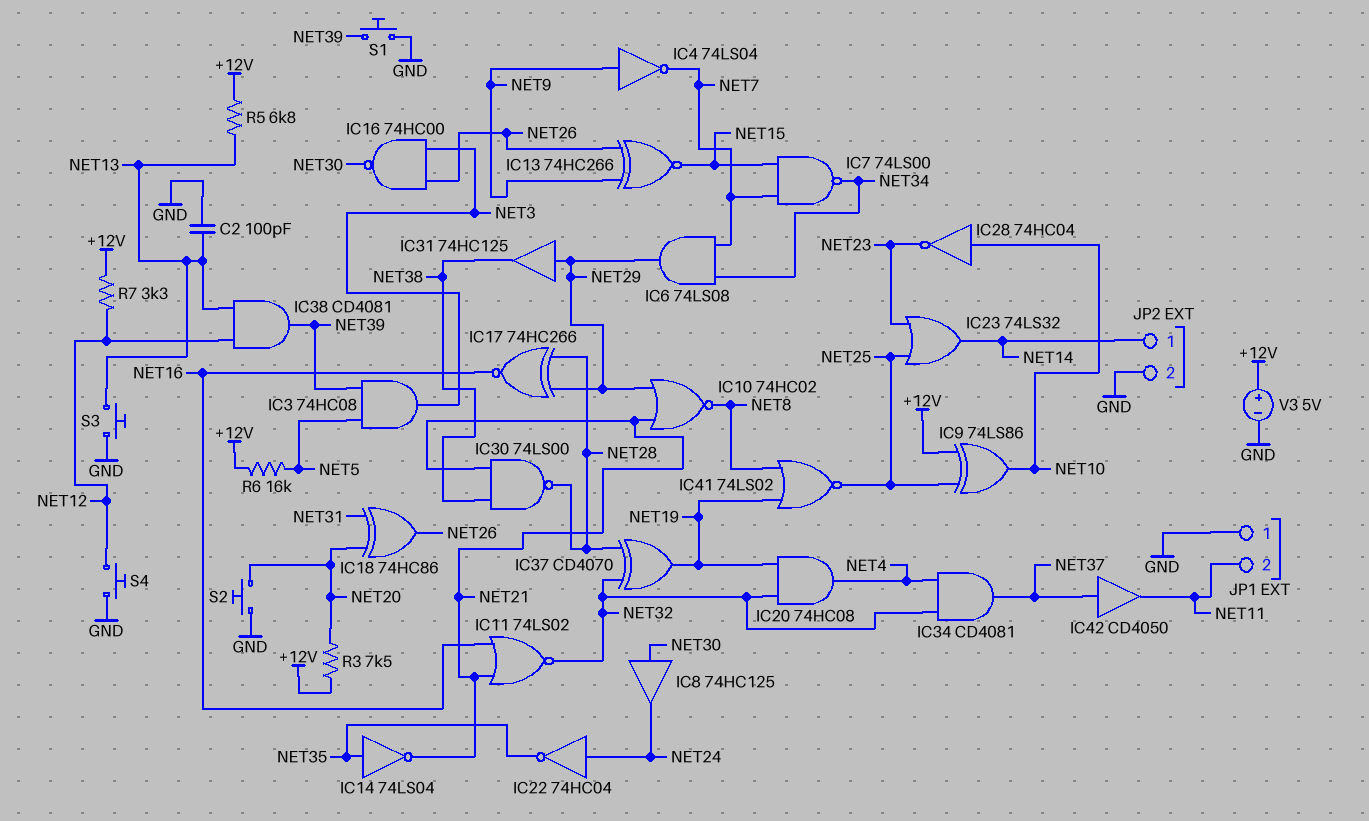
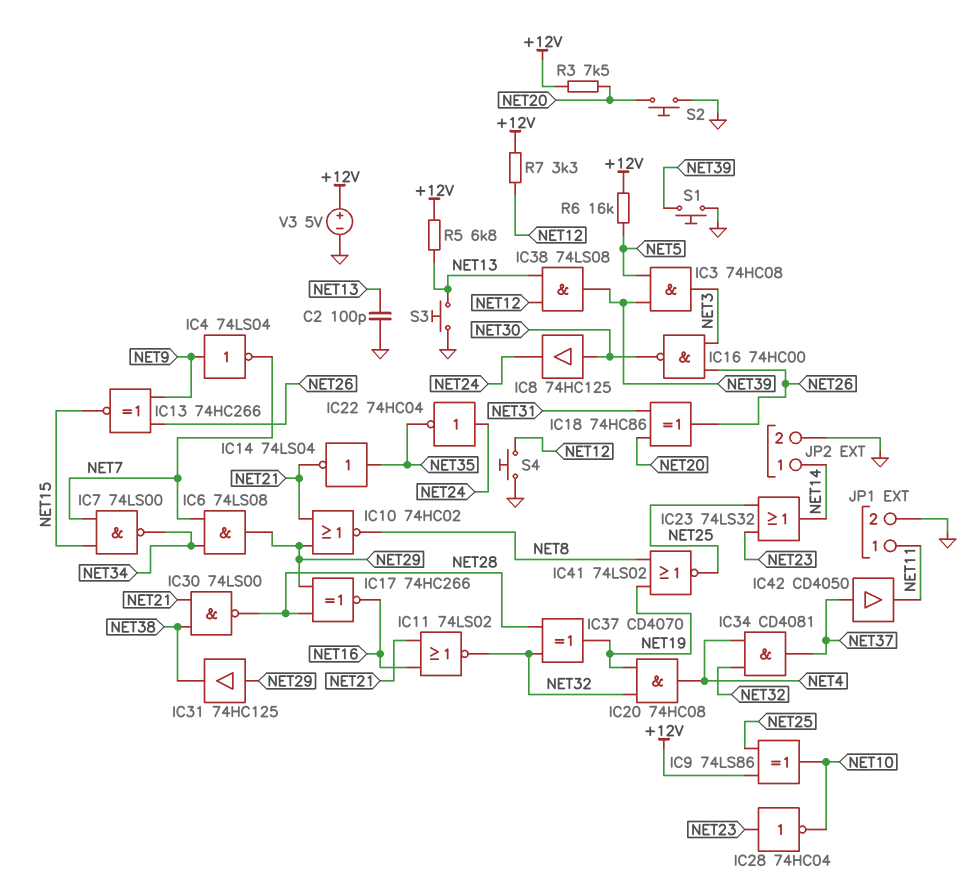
IC28: NOT 74HC04 (in NET10, out NET23) -> NOT 74HC04 (in NET23, out NET10)
IC38: AND CD4081 (in NET12, in NET13, out NET39) -> AND 74LS08 (in NET12, in NET13, out NET39)
JP1 pin 1: GND -> NET11
JP1 pin 2: NET11 -> GND

